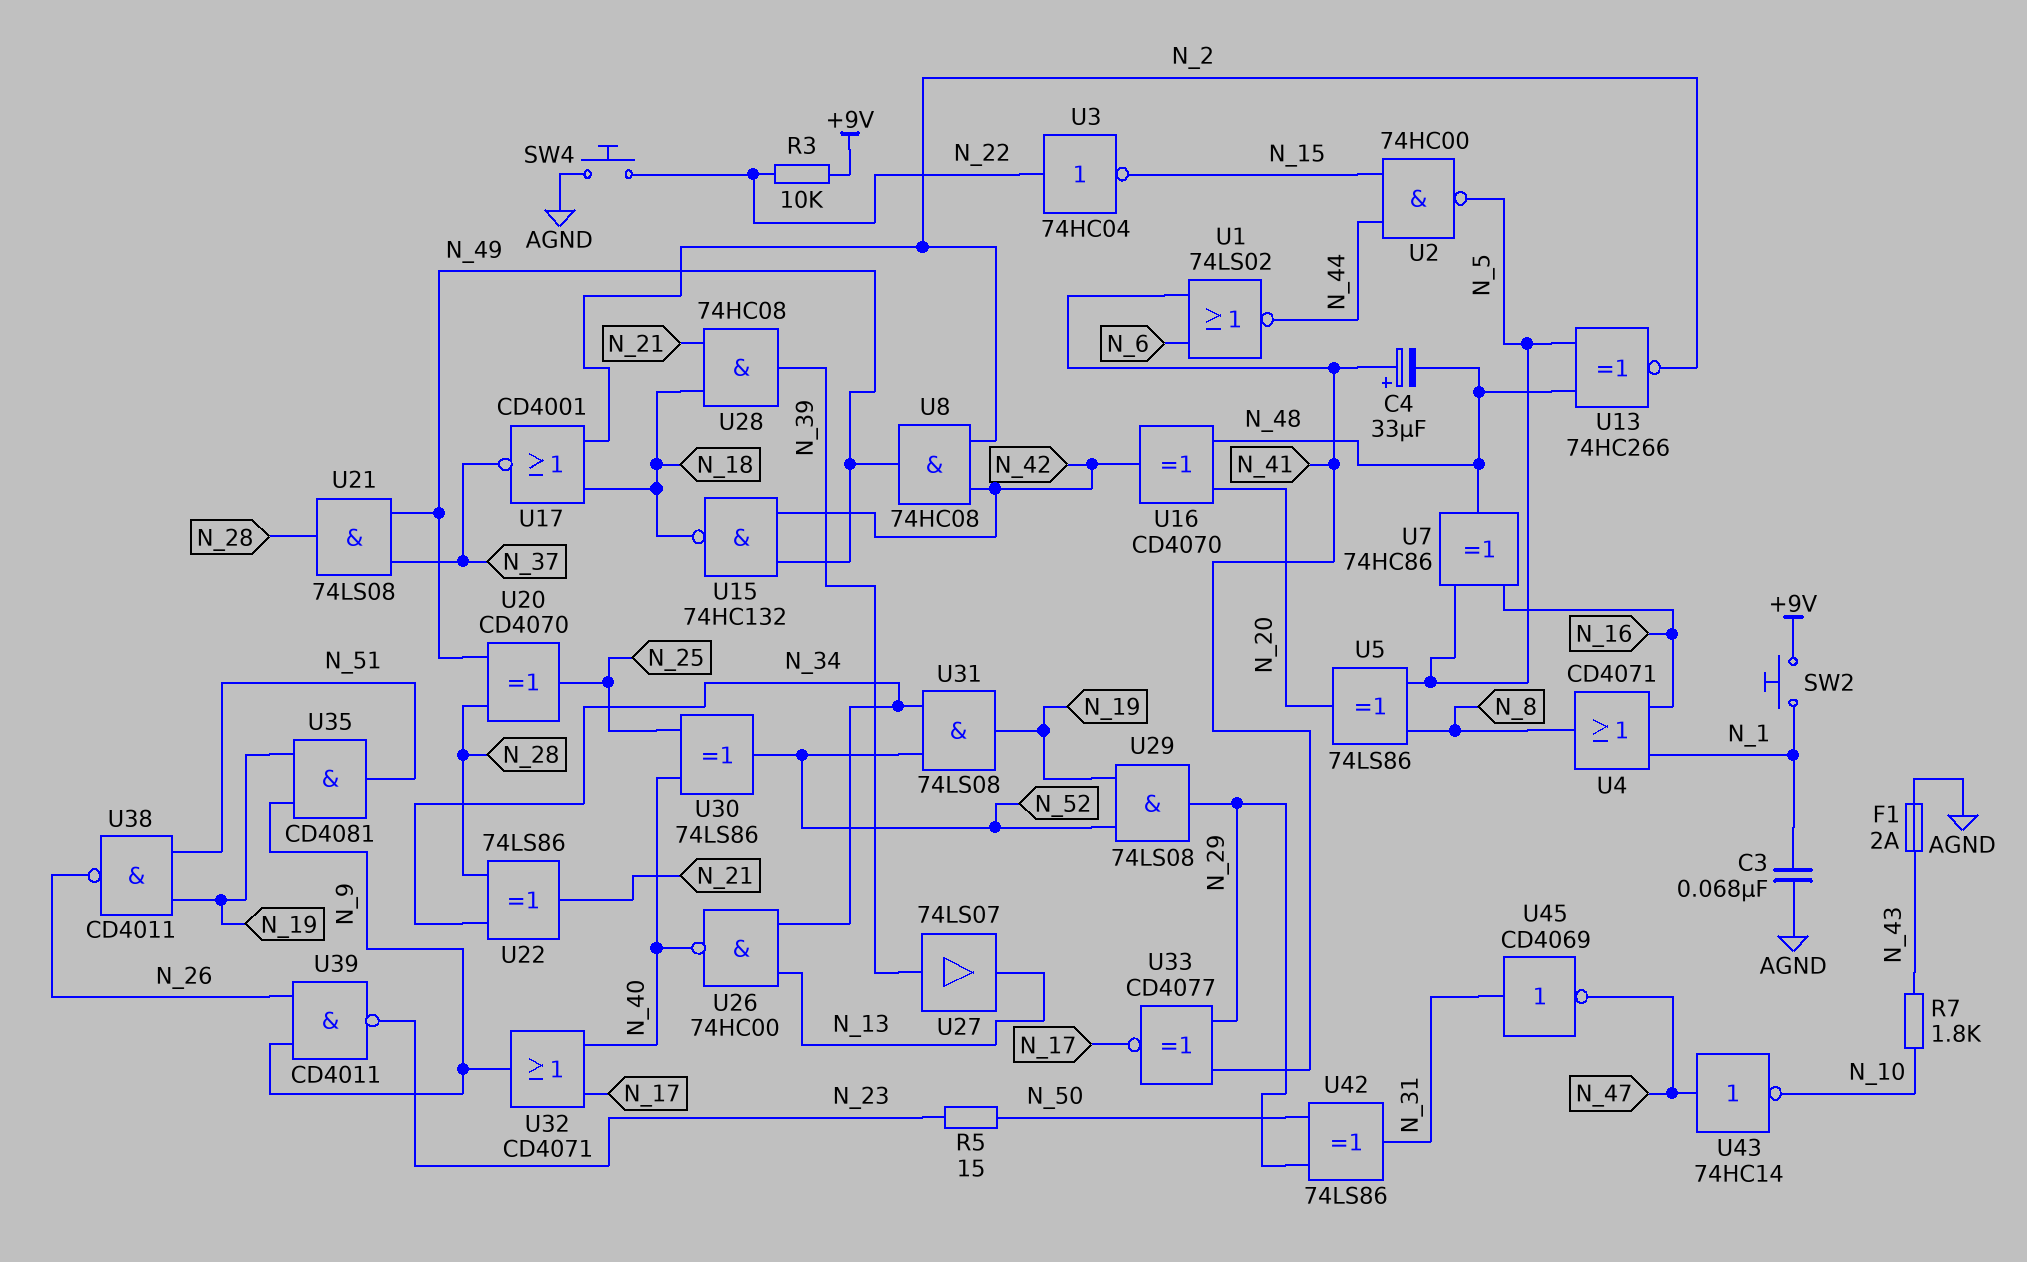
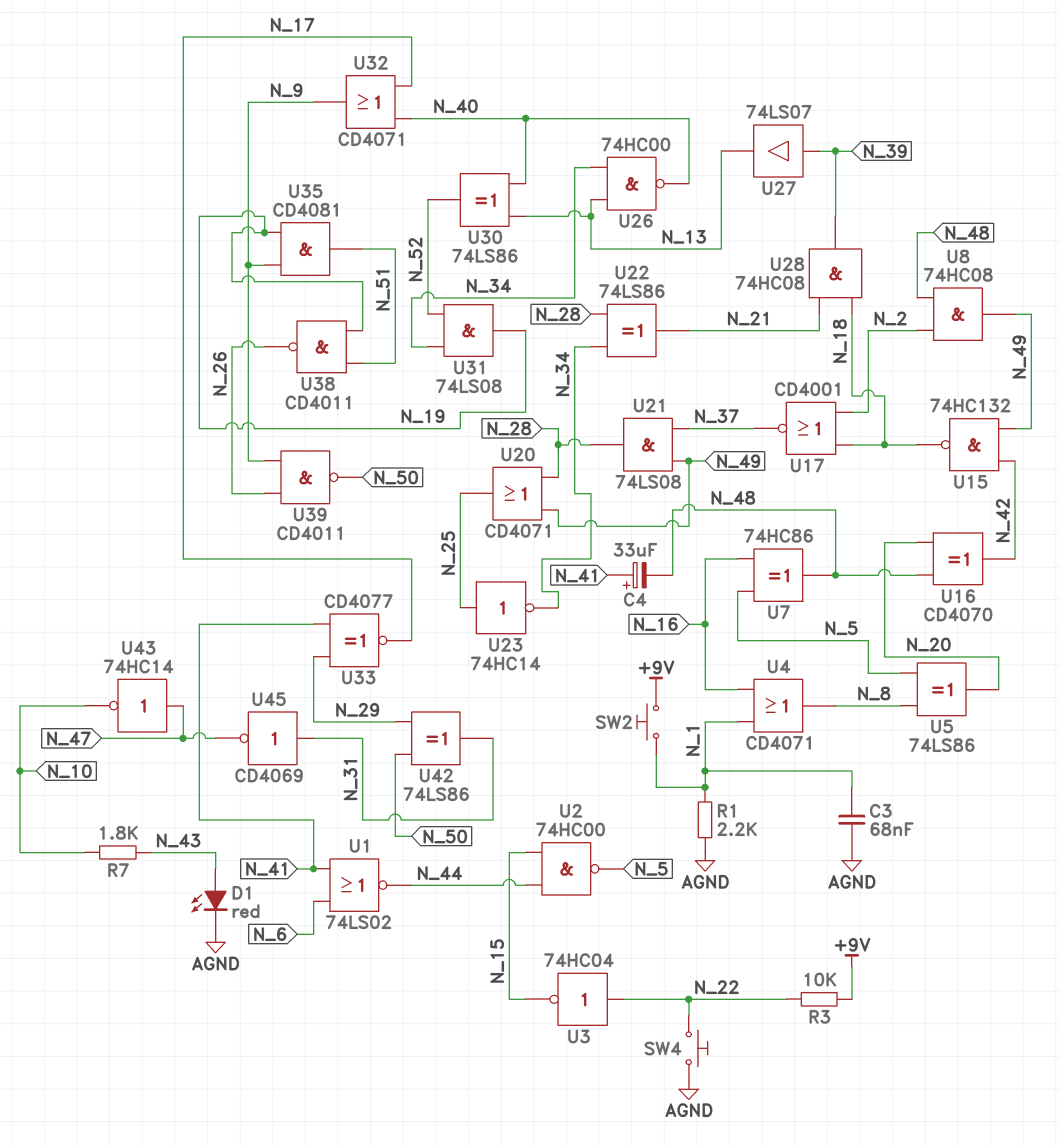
D1: none -> LED red (A N_43, K AGND)
F1: 2A (AGND, N_43) -> none
R1: none -> 2.2k (AGND, N_1)
R5: 15 (N_23, N_50) -> none
U8: AND 74HC08 (in N_2, in N_42, out N_49) -> AND 74HC08 (in N_2, in N_48, out N_49)
U13: XNOR 74HC266 (in N_5, in N_48, out N_2) -> none
U20: XOR CD4070 (in N_28, in N_49, out N_25) -> OR CD4071 (in N_28, in N_49, out N_25)
U23: none -> NOT 74HC14 (in N_25, out N_34)
U29: AND 74LS08 (in N_19, in N_52, out N_29) -> none
U30: XOR 74LS86 (in N_25, in N_40, out N_52) -> XOR 74LS86 (in N_13, in N_40, out N_52)
U39: NAND CD4011 (in N_9, in N_26, out N_23) -> NAND CD4011 (in N_9, in N_26, out N_50)

